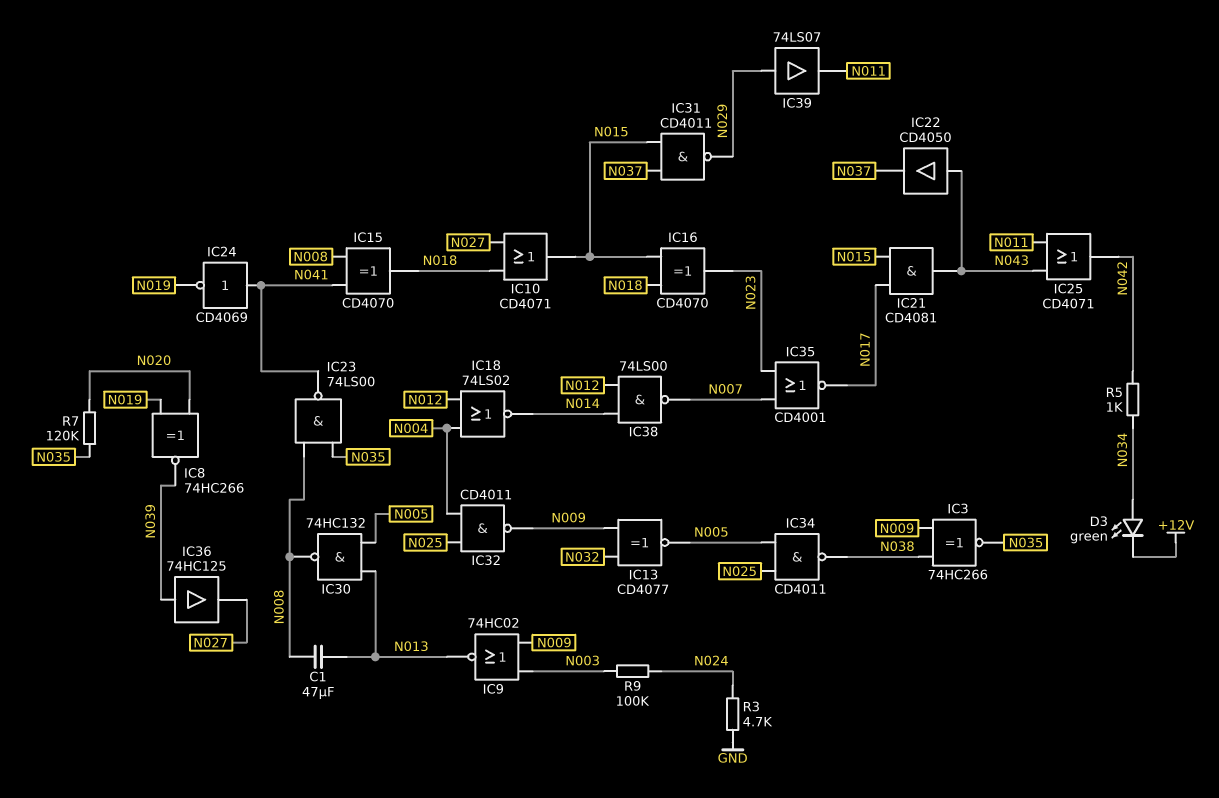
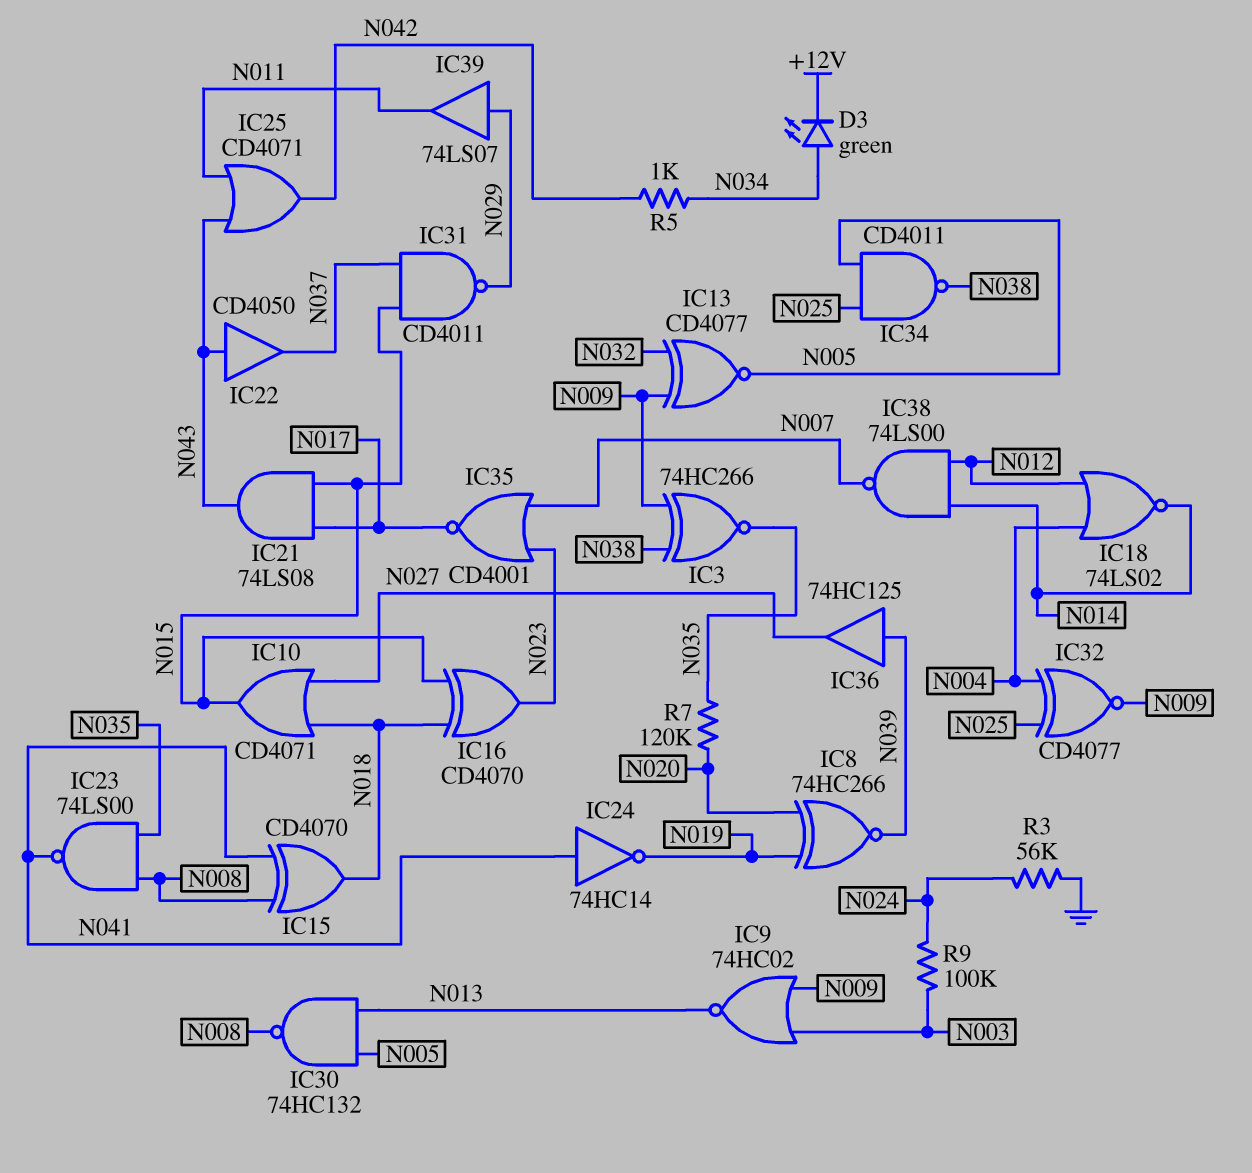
C1: 47uF (N008, N013) -> none
IC21: AND CD4081 (in N015, in N017, out N043) -> AND 74LS08 (in N015, in N017, out N043)
IC24: NOT CD4069 (in N041, out N019) -> NOT 74HC14 (in N041, out N019)
IC32: NAND CD4011 (in N004, in N025, out N009) -> XNOR CD4077 (in N004, in N025, out N009)
R3: 4.7k (GND, N024) -> 56k (GND, N024)

